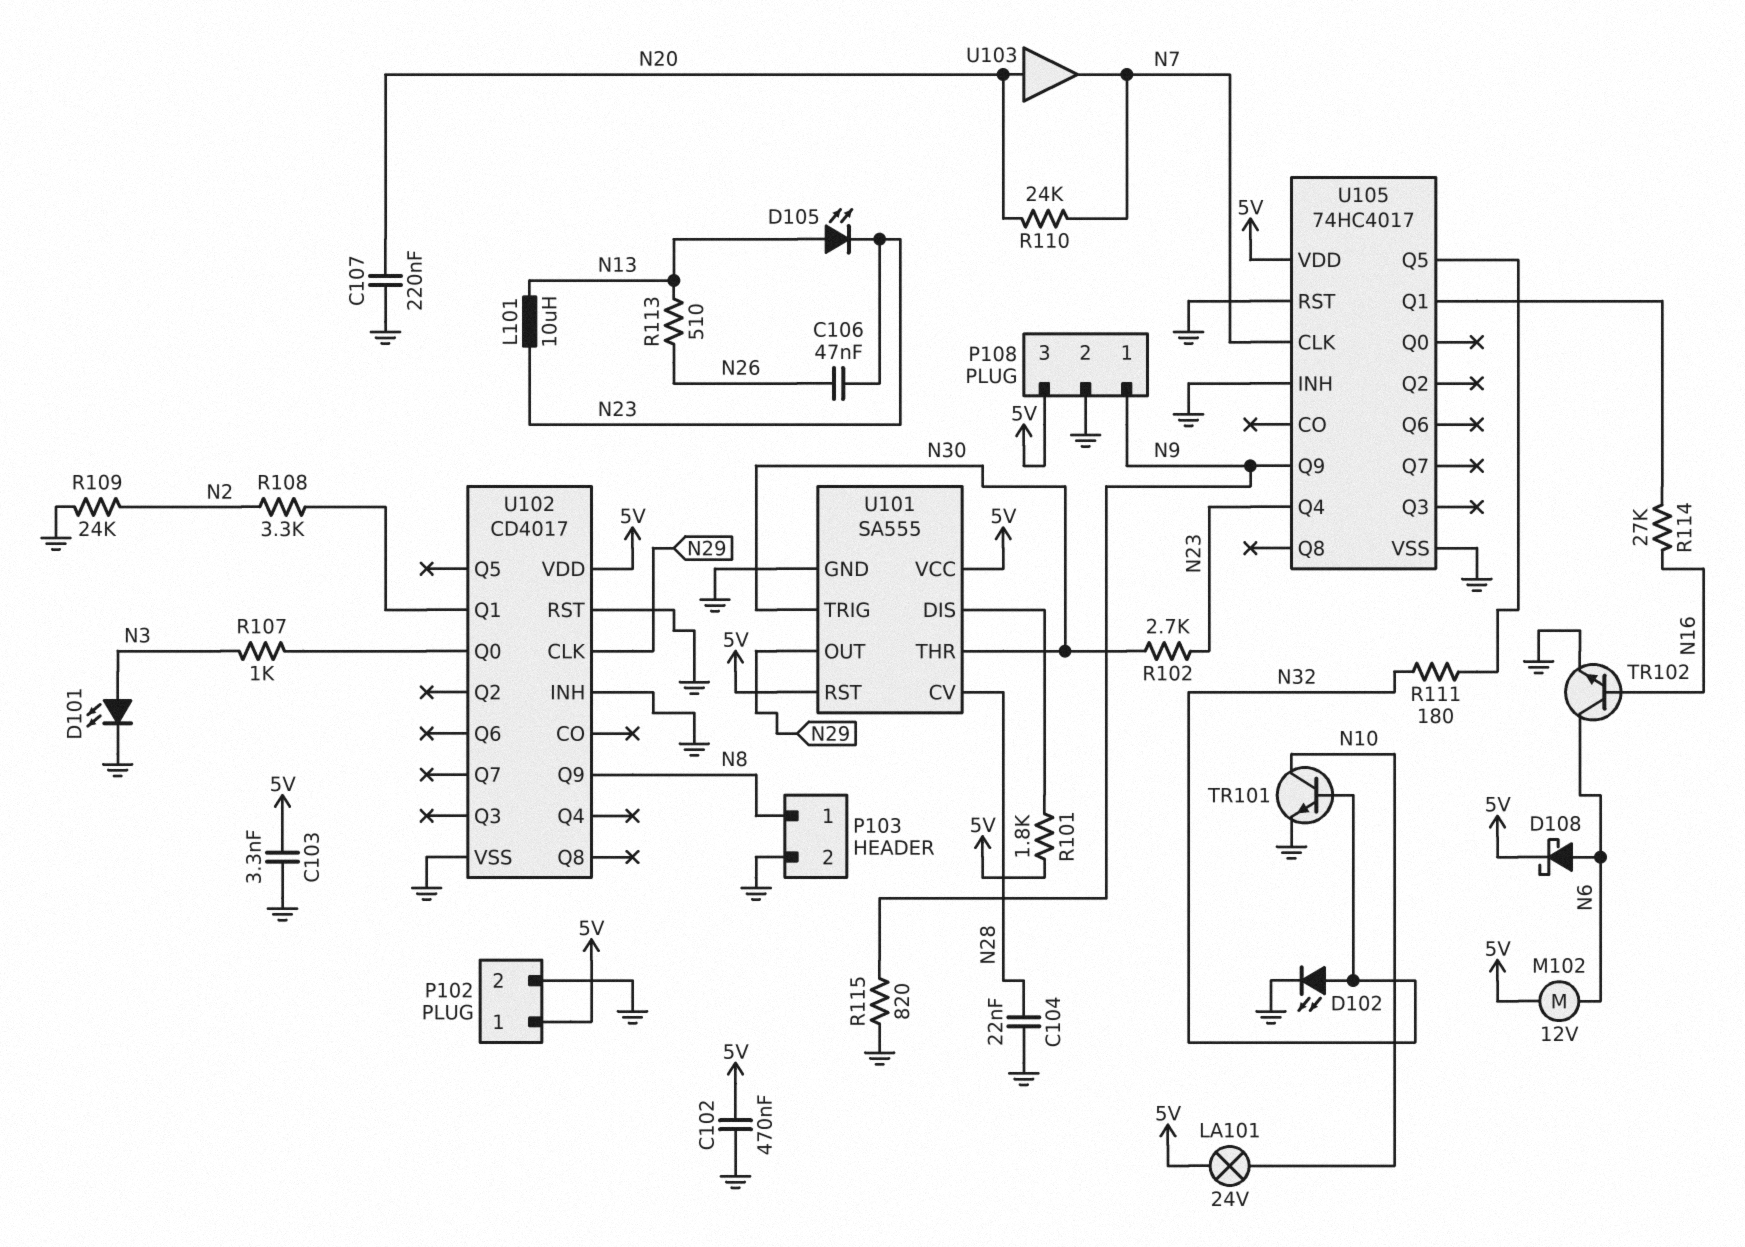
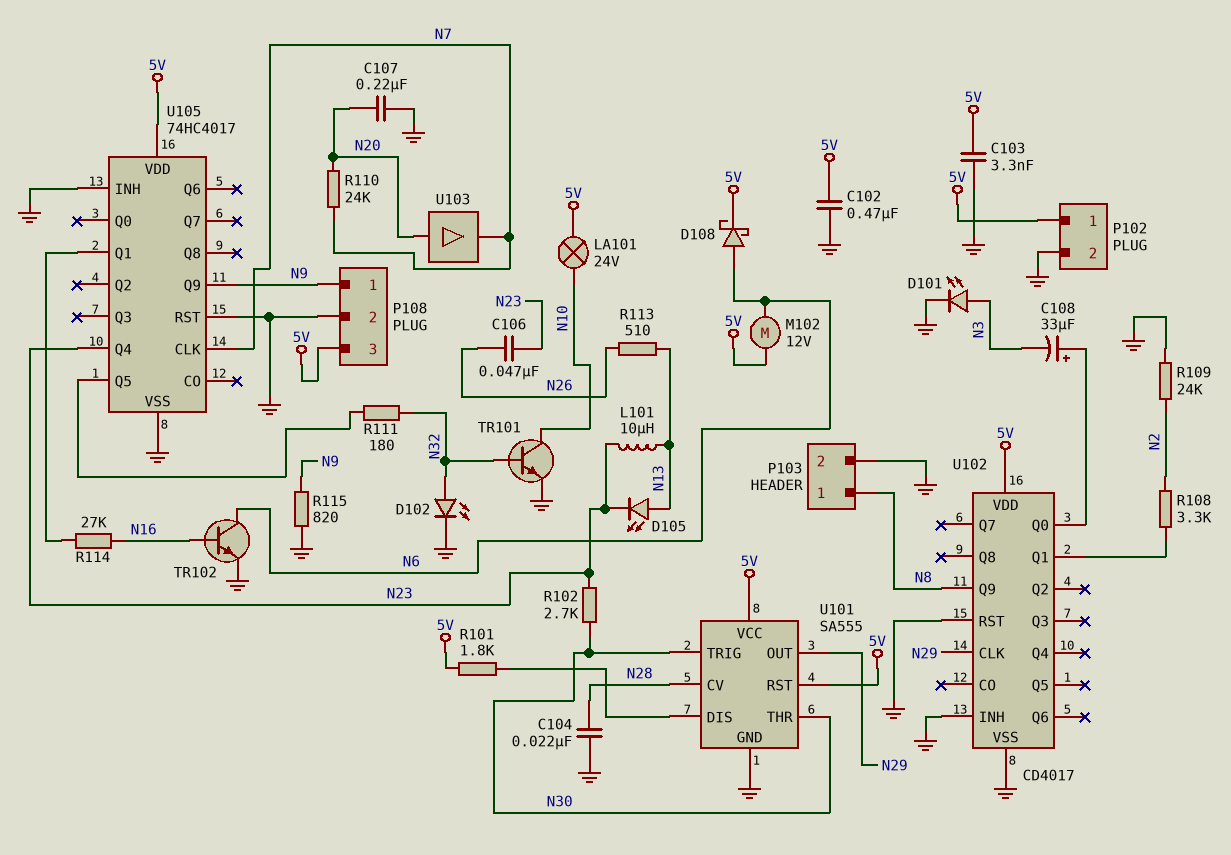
C108: none -> 33uF (plus U102/Q0, minus N3)
R107: 1k (N3, U102/Q0) -> none

